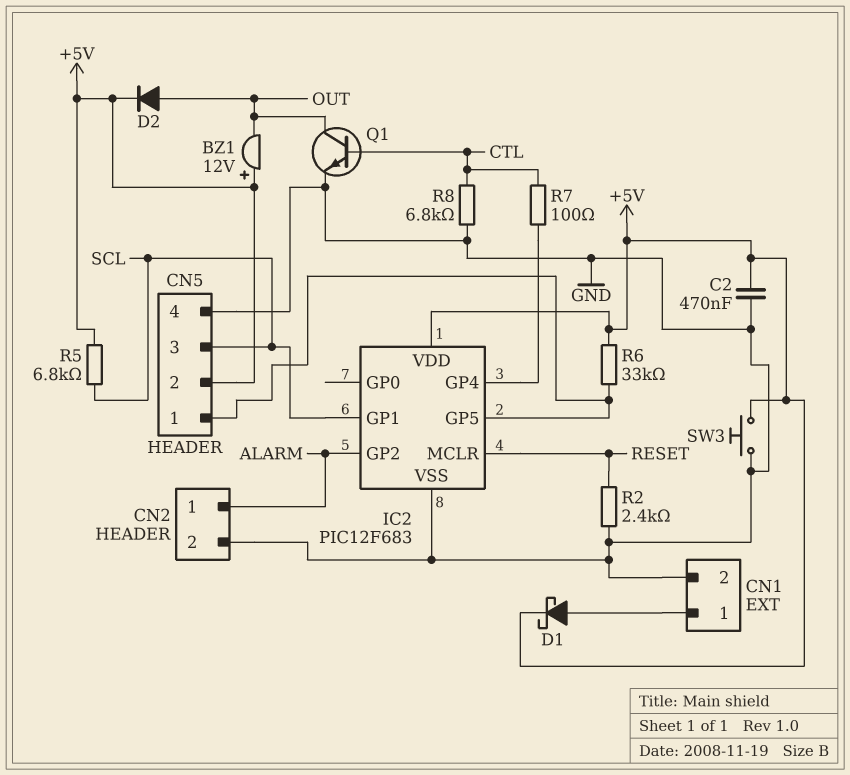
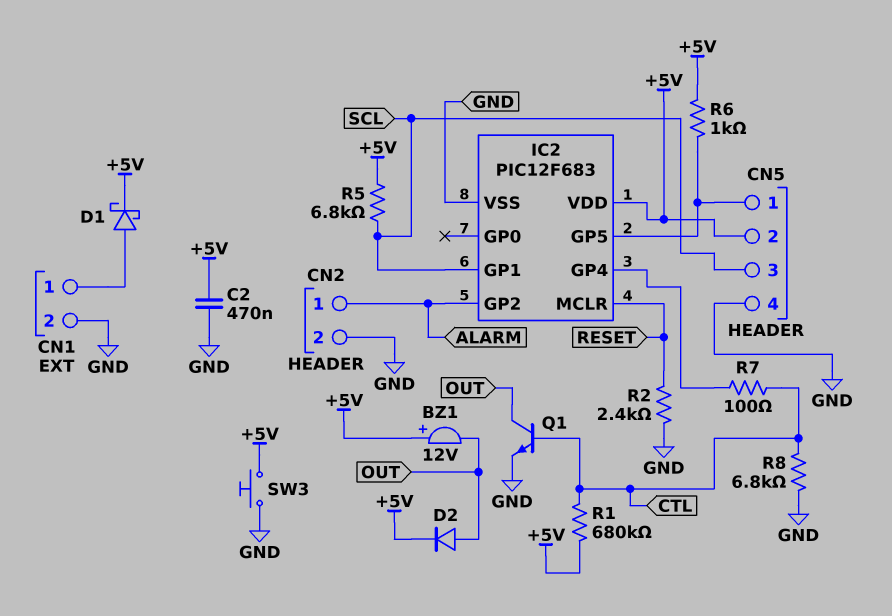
R1: none -> 680k (+5V, CTL)
R6: 33k (+5V, CN5/1) -> 1k (+5V, CN5/1)

